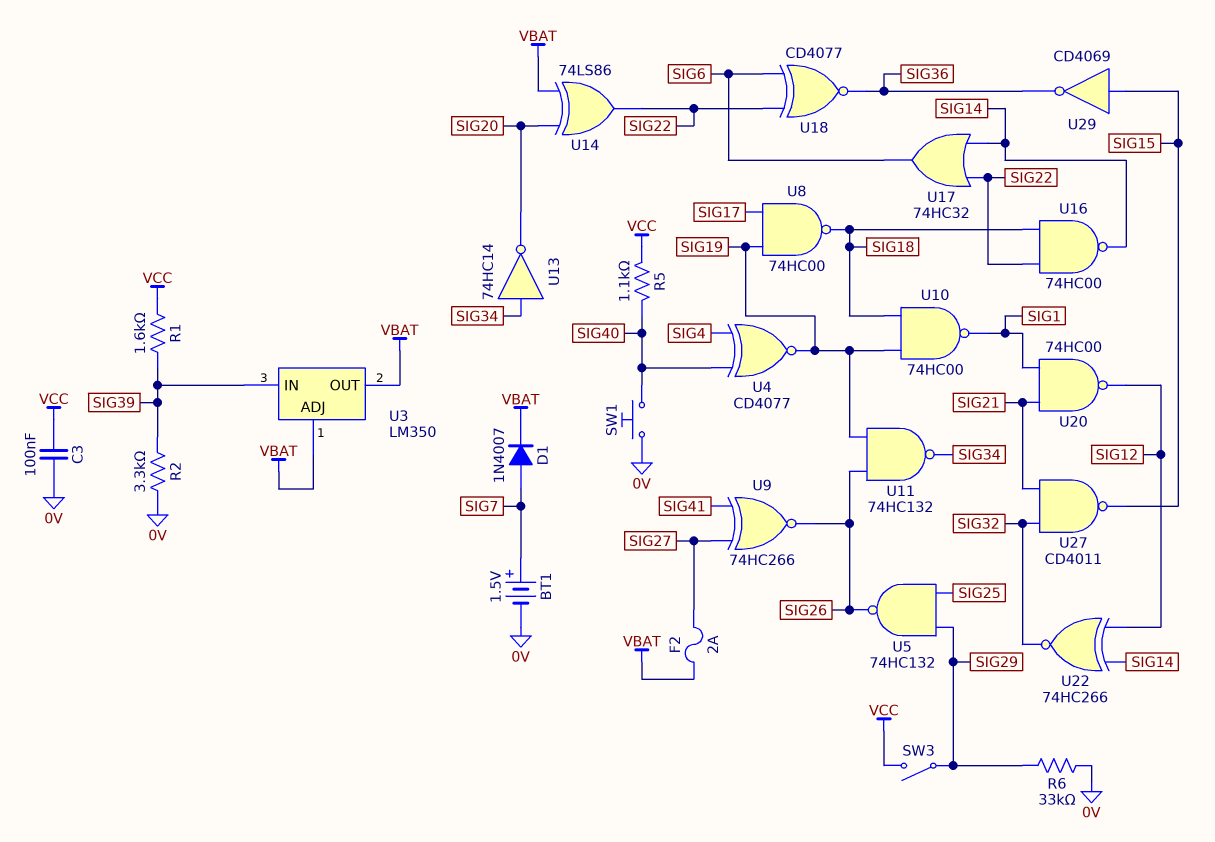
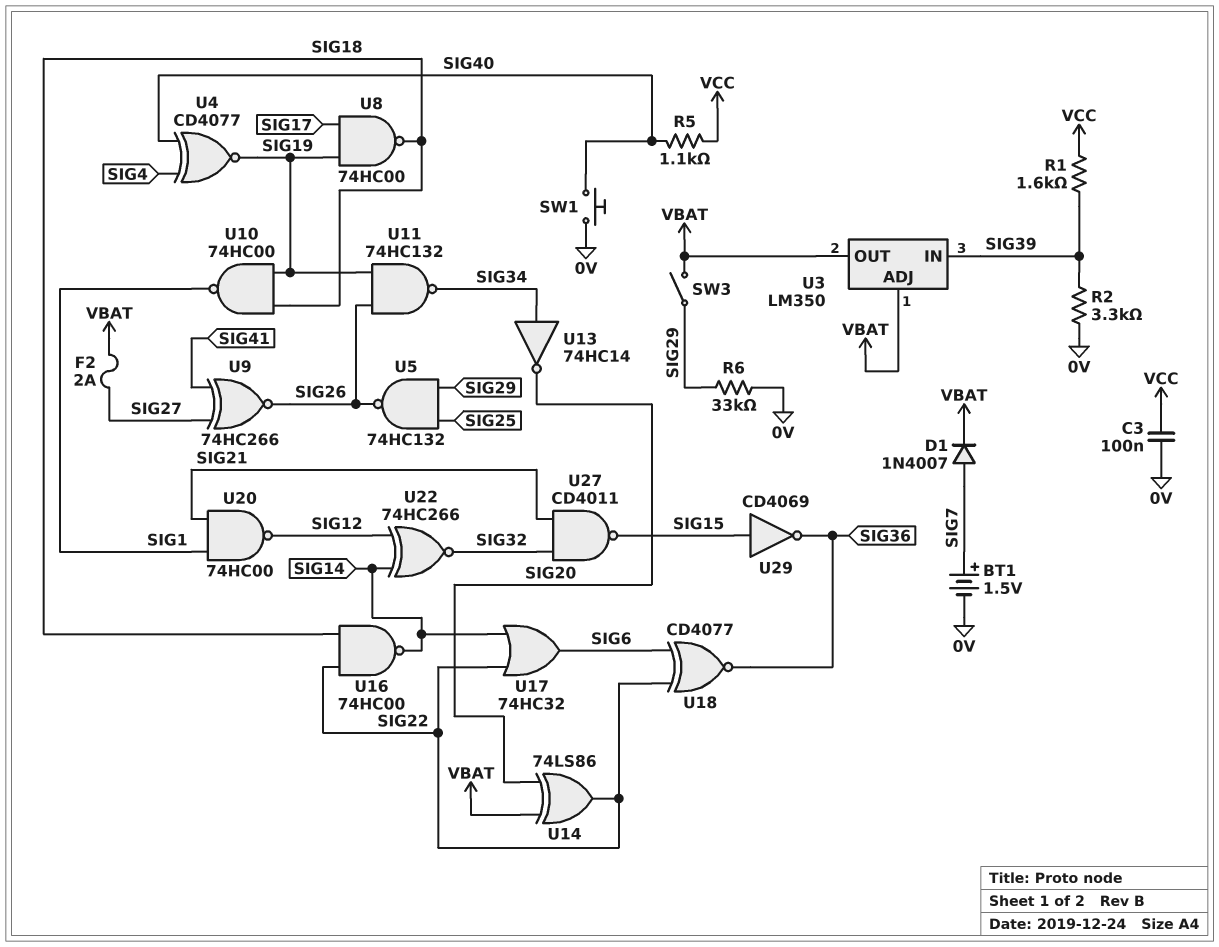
SW3: switch (SIG29, VCC) -> switch (SIG29, VBAT)

